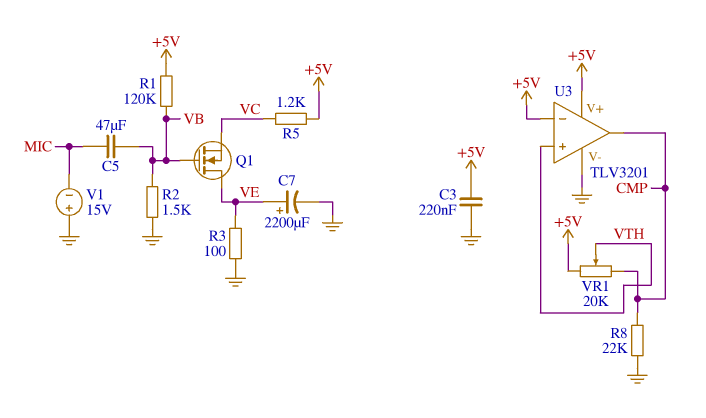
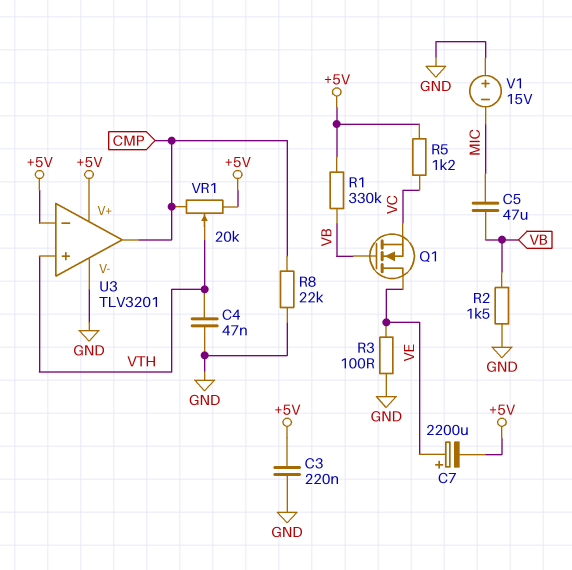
C4: none -> 47nF (GND, VTH)
C7: 2200uF (plus VE, minus GND) -> 2200uF (plus VE, minus +5V)
R1: 120k (+5V, VB) -> 330k (+5V, VB)

